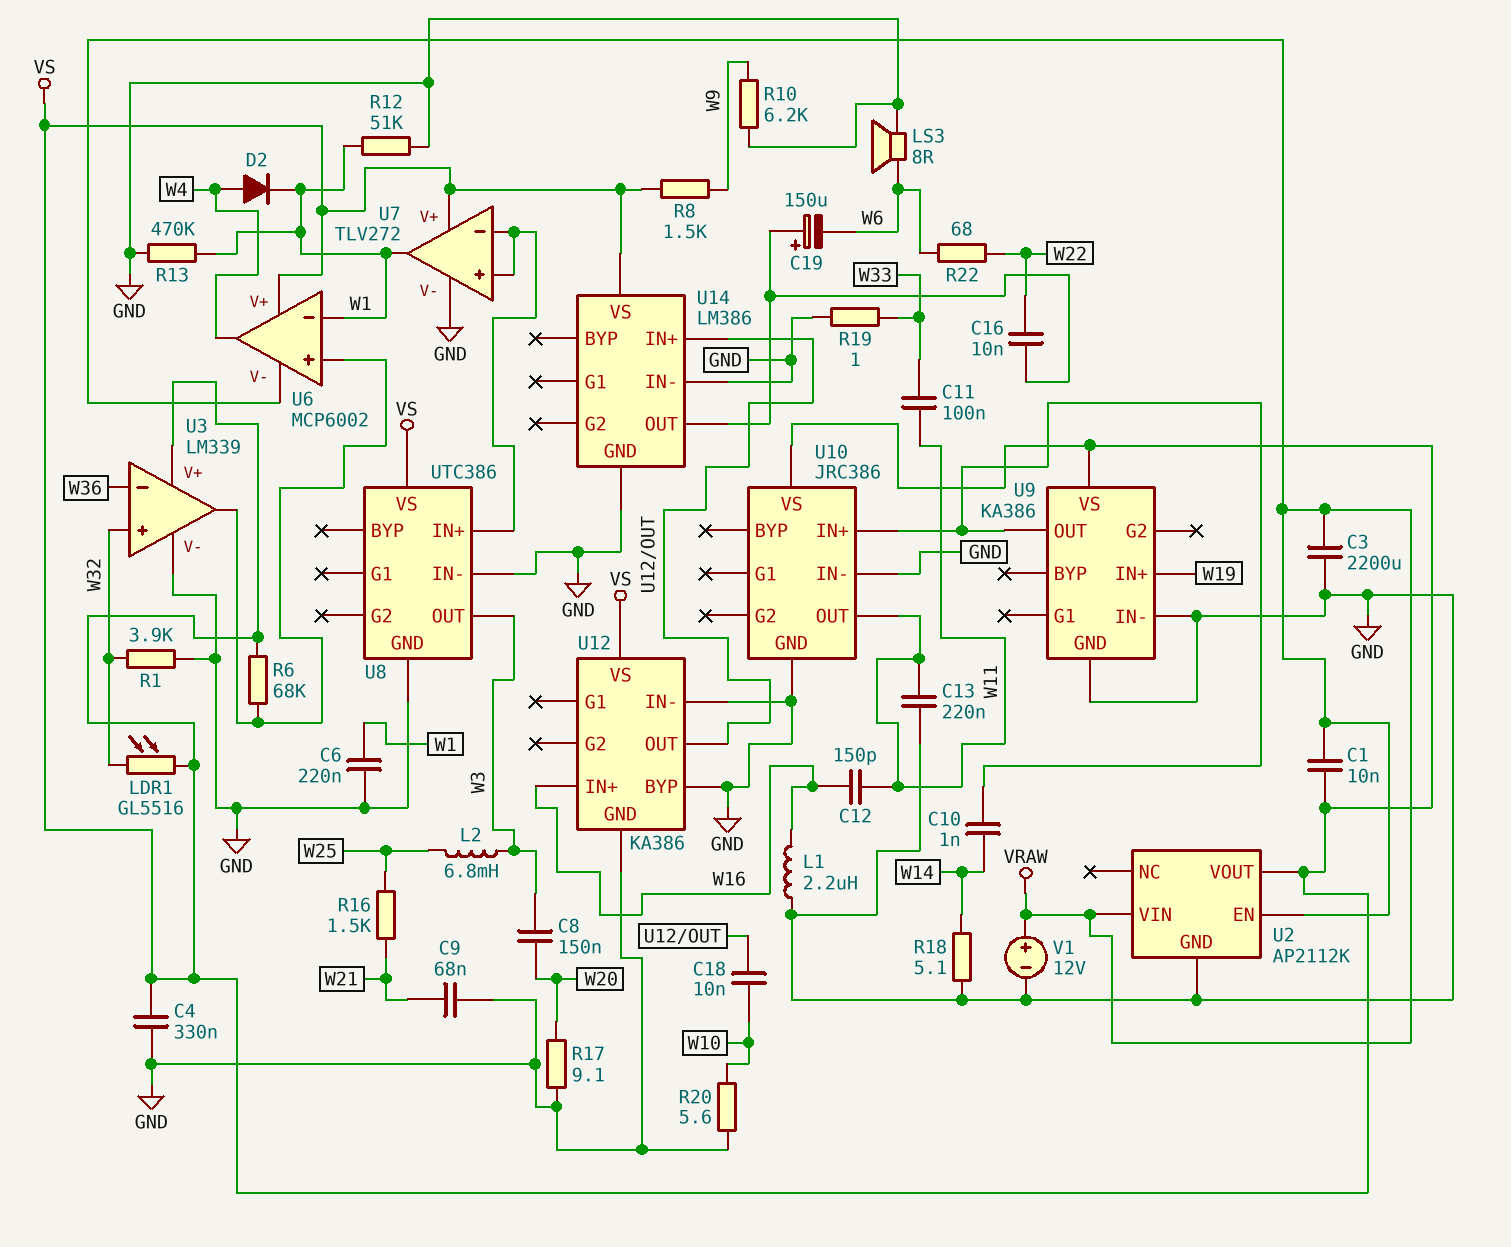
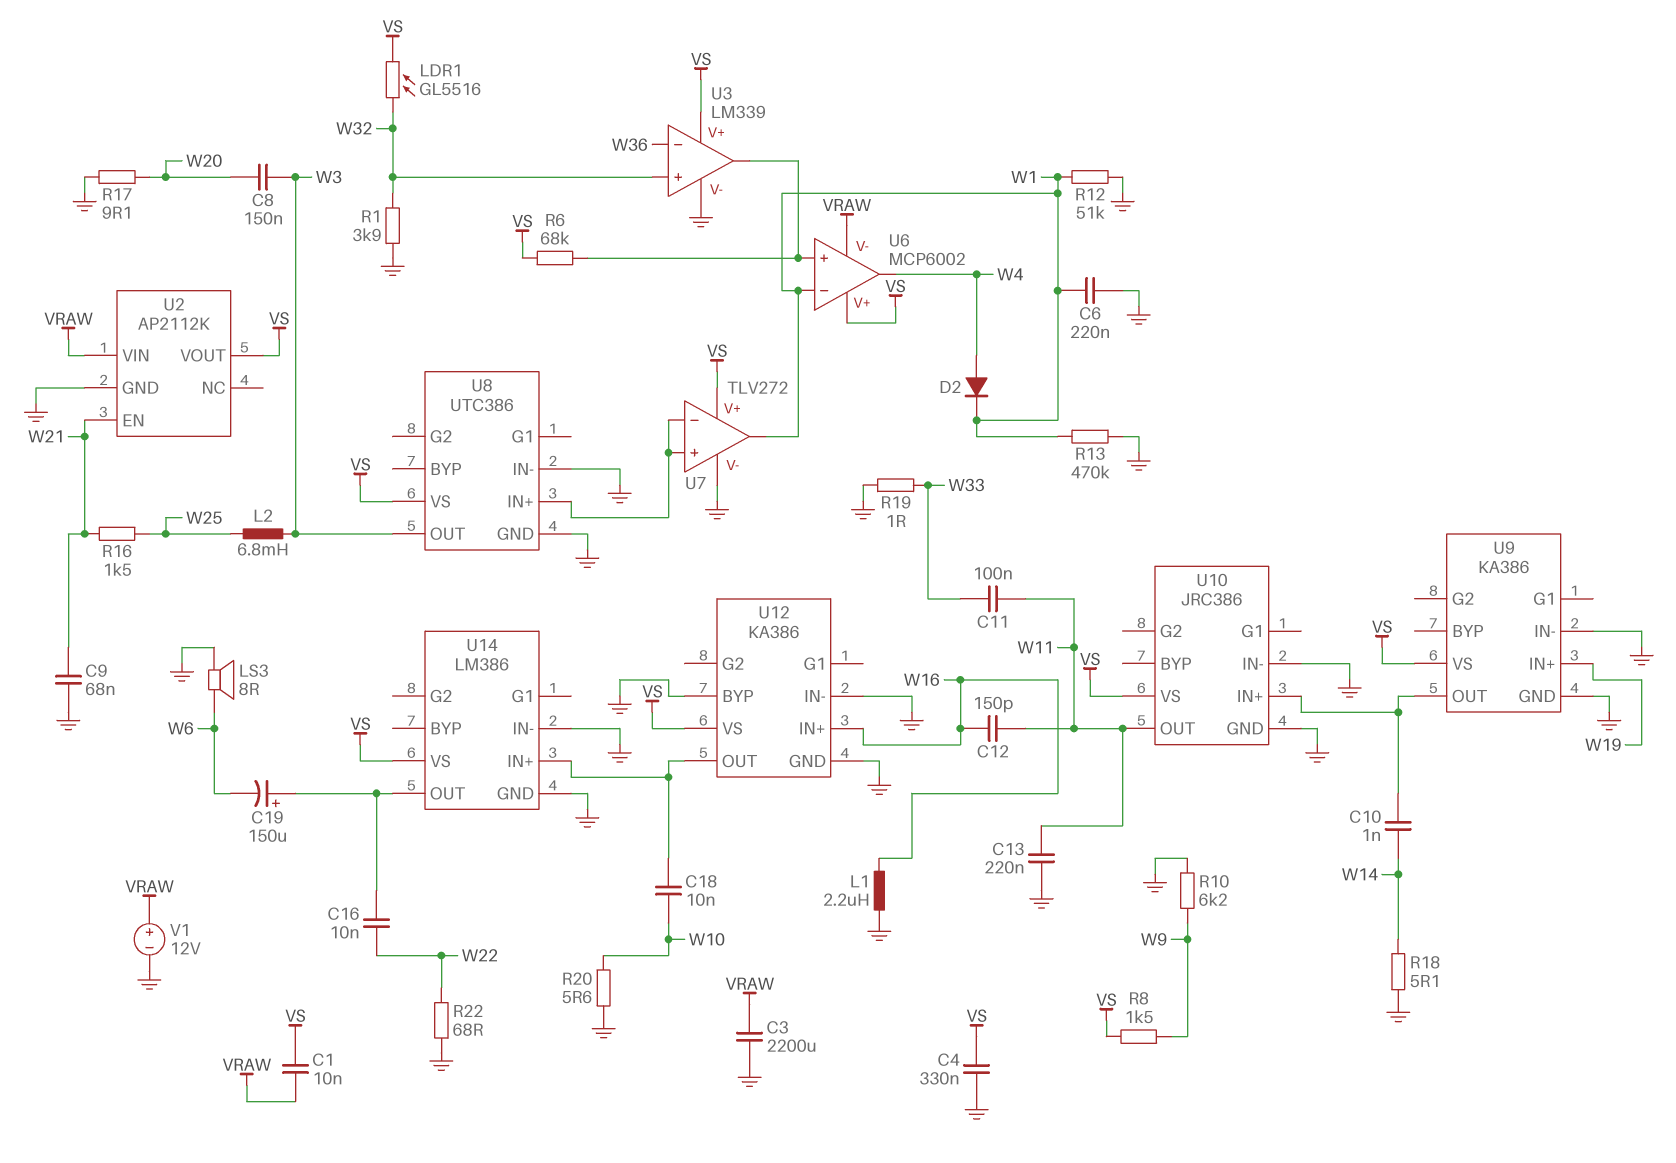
R22: 68 (W6, W22) -> 68 (GND, W22)
U2 pin EN: VRAW -> W21

